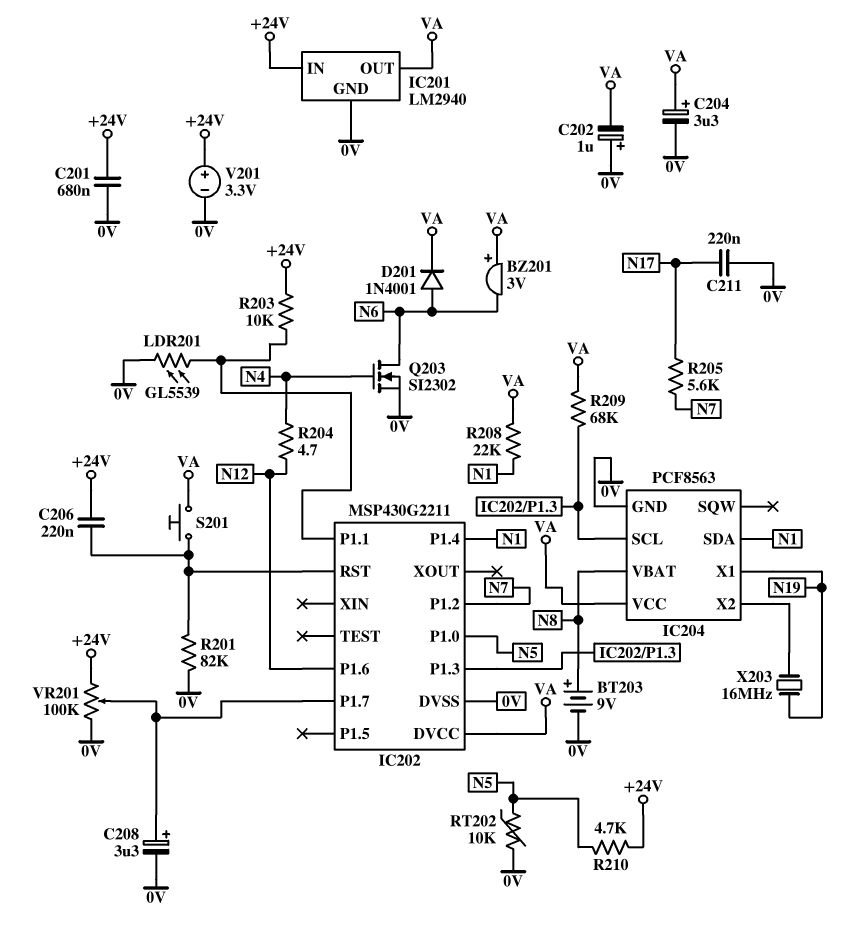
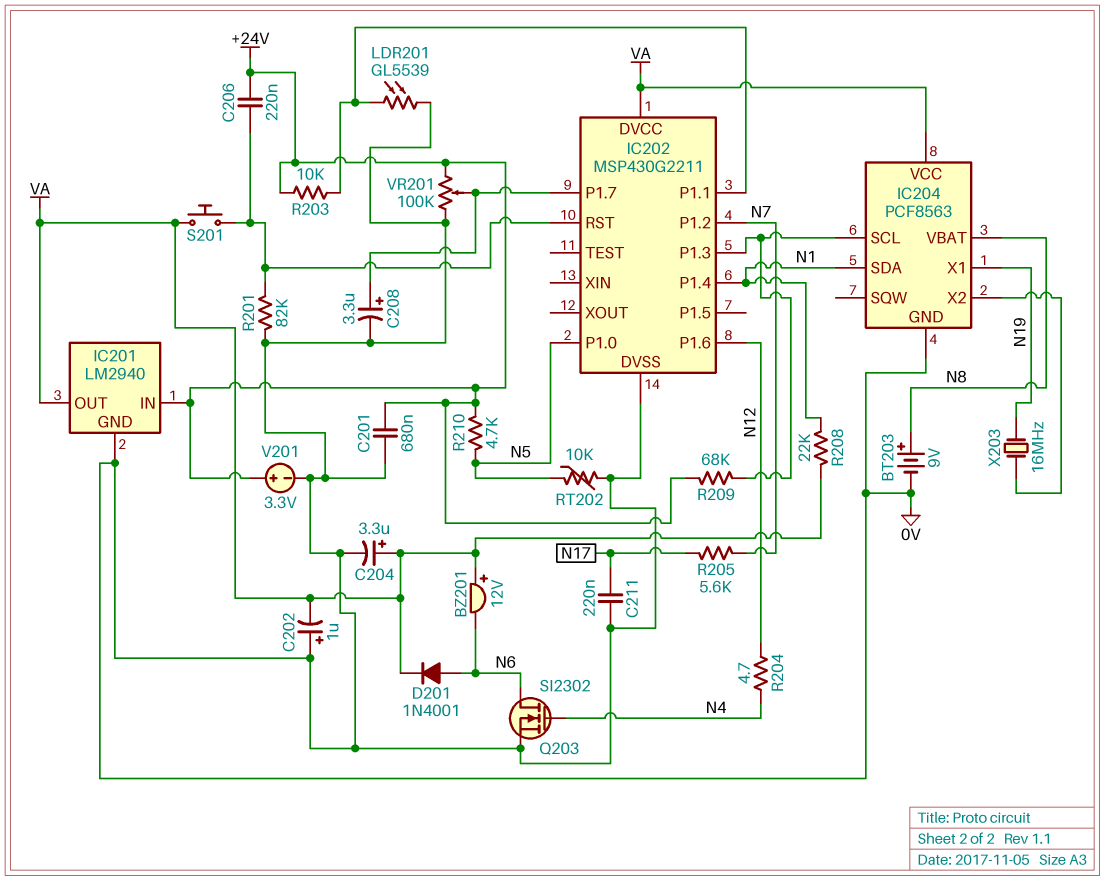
BZ201: buzzer 3V (plus VA, minus N6) -> buzzer 12V (plus VA, minus N6)
R209: 68k (IC202/P1.3, VA) -> 68k (+24V, IC202/P1.3)

